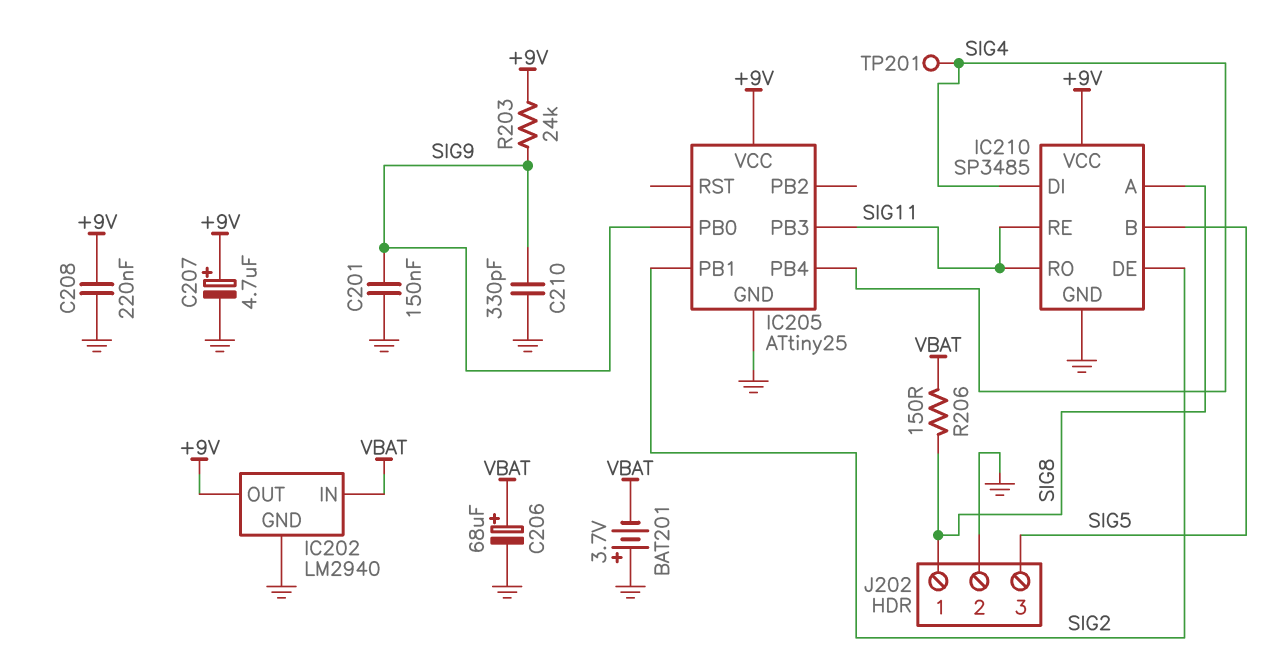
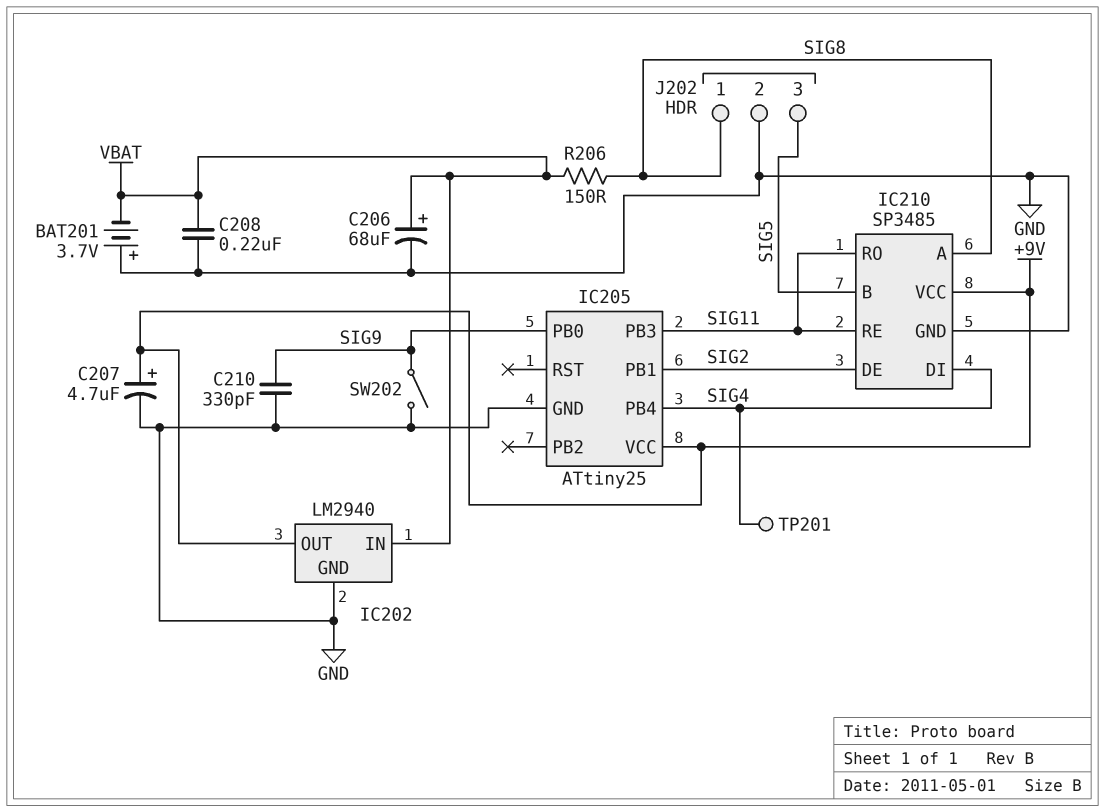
C201: 150nF (GND, SIG9) -> none
C208: 220nF (+9V, GND) -> 220nF (GND, VBAT)
R203: 24k (+9V, SIG9) -> none
SW202: none -> switch (GND, SIG9)

